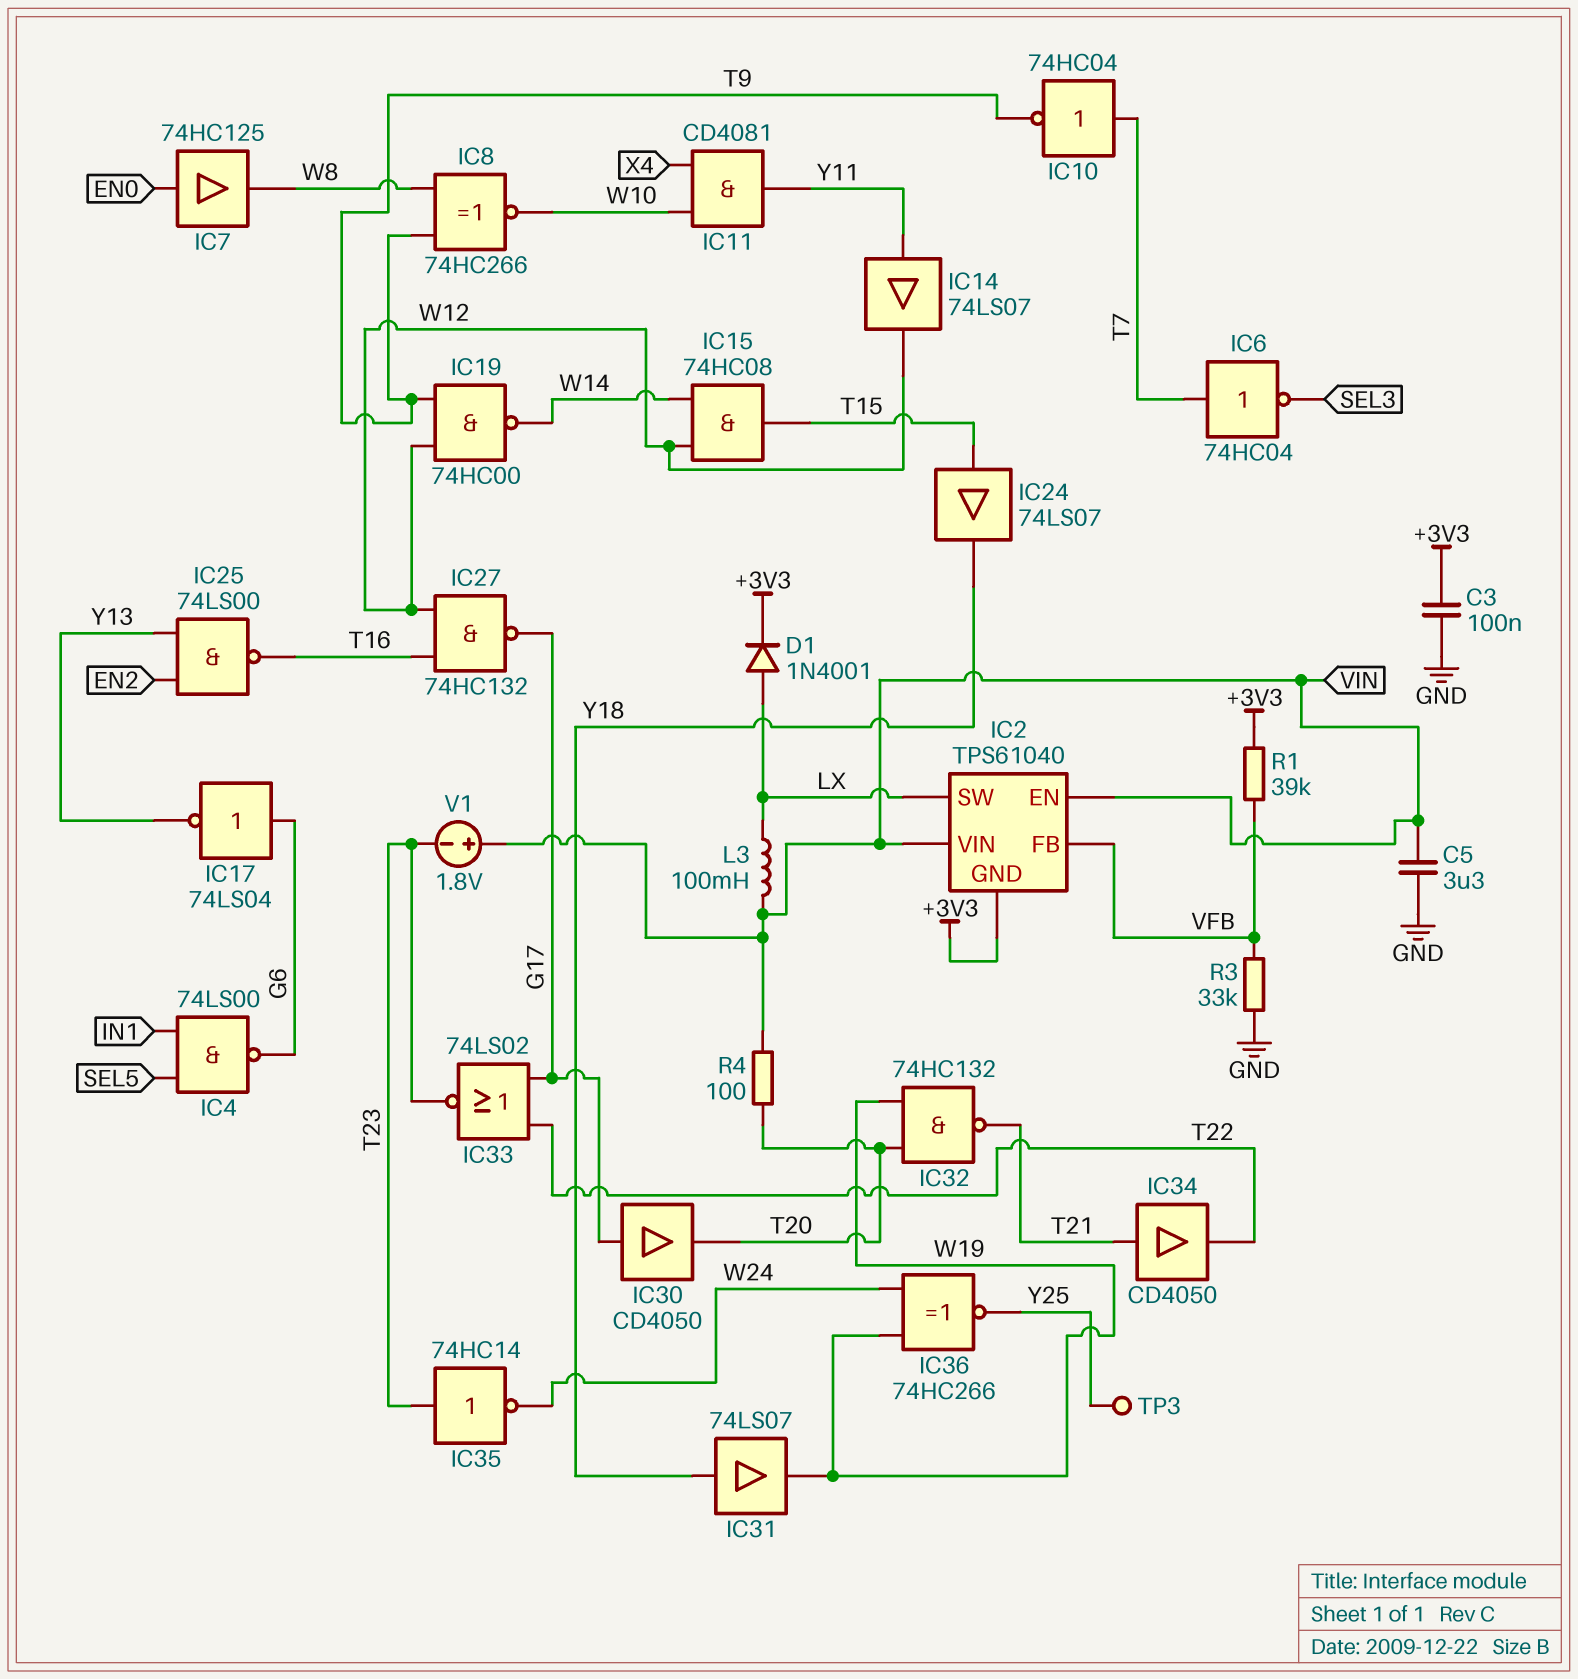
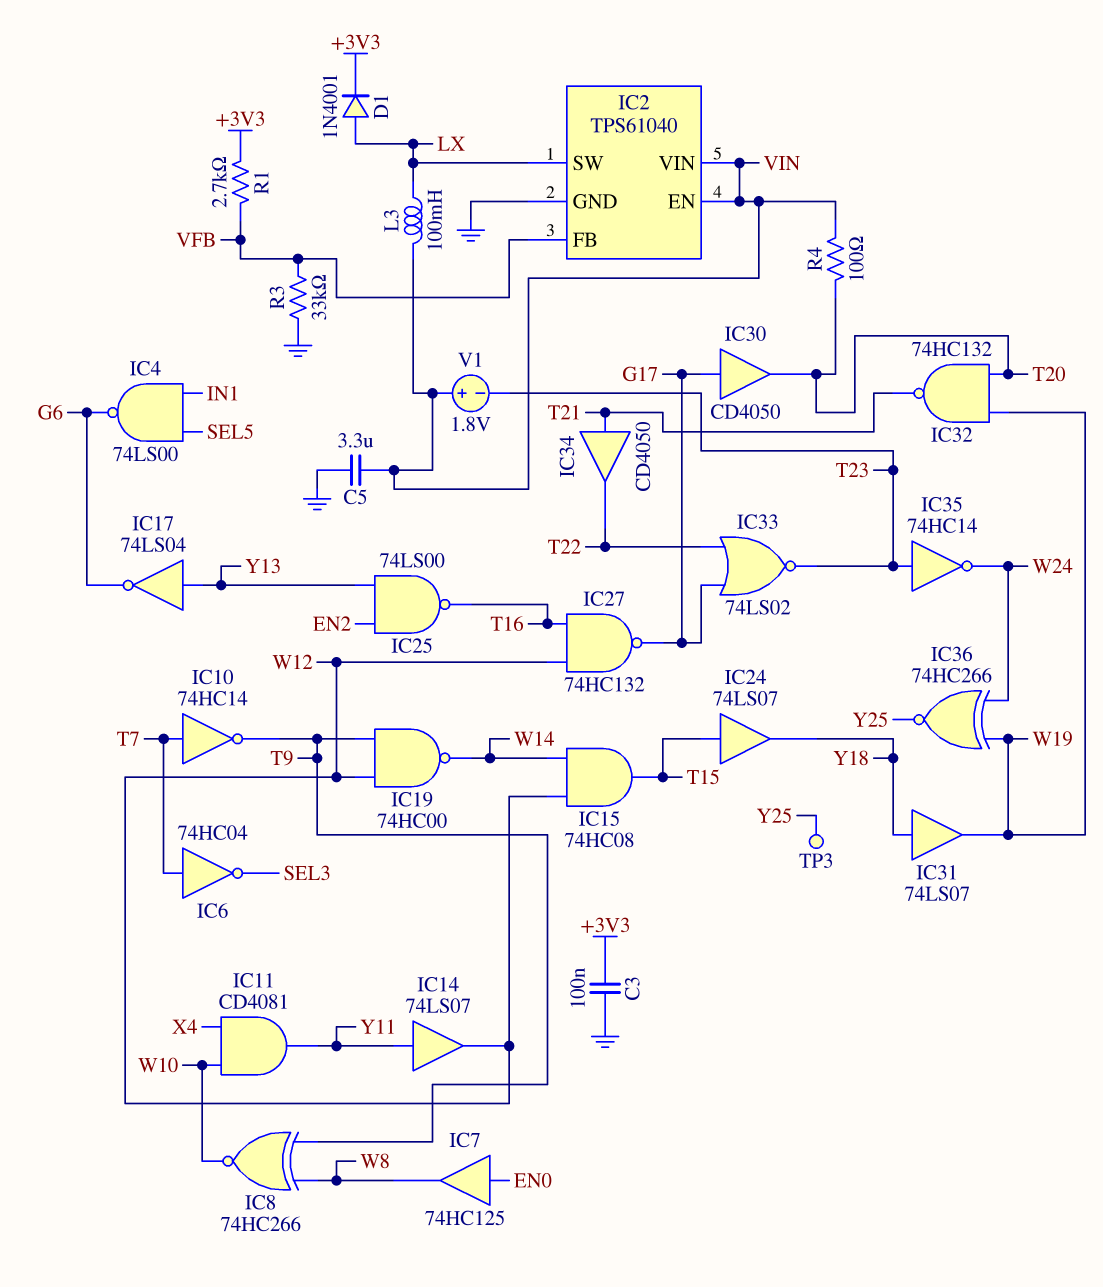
IC2 pin GND: +3V3 -> GND
IC10: NOT 74HC04 (in T7, out T9) -> NOT 74HC14 (in T7, out T9)
IC17: NOT 74LS04 (in G6, out Y13) -> NOT 74LS04 (in Y13, out G6)
R1: 39k (+3V3, VFB) -> 2.7k (+3V3, VFB)

